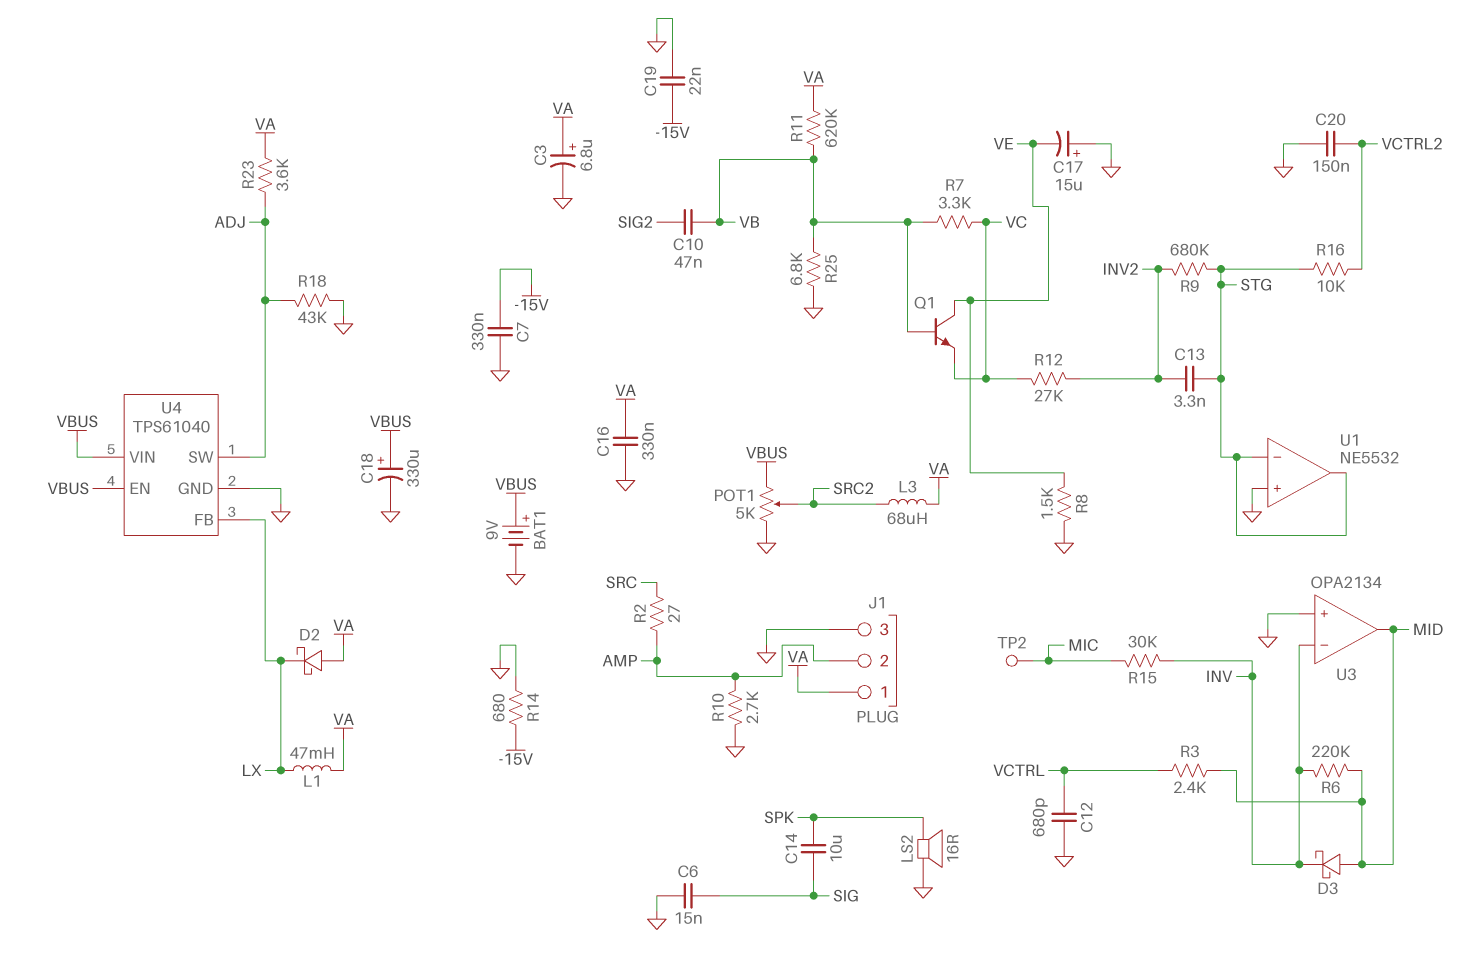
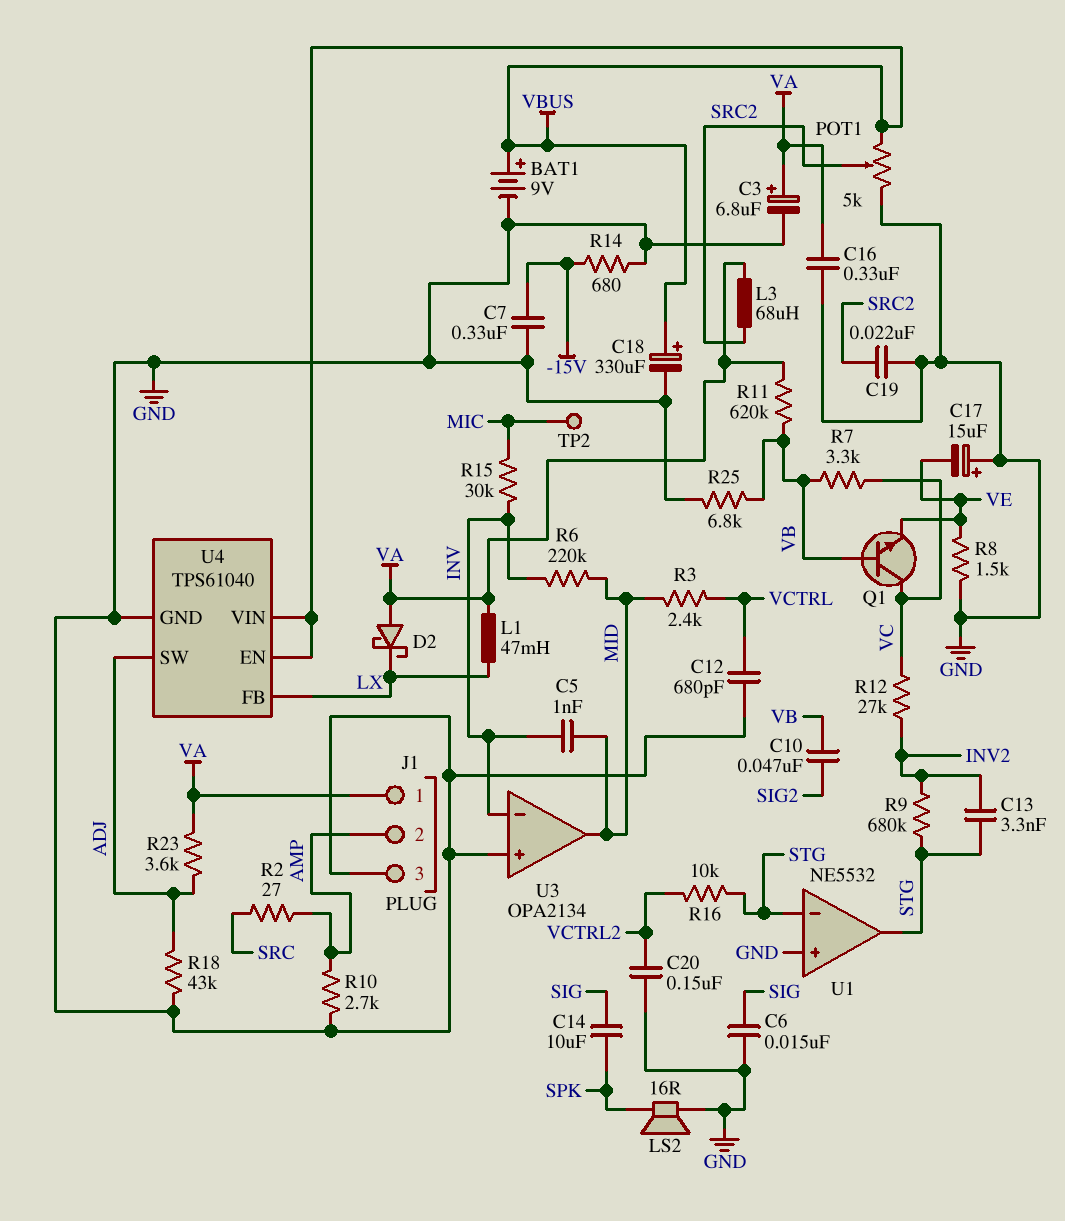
C5: none -> 1nF (INV, MID)
C19: 22nF (-15V, GND) -> 22nF (GND, SRC2)
D3: schottky (A MID, K INV) -> none
Q1: NPN (B VB, C VE, E VC) -> NPN (B VB, C VC, E VE)

